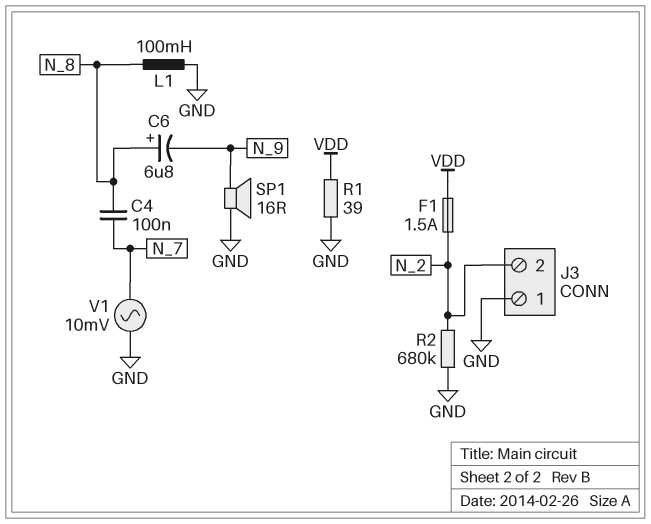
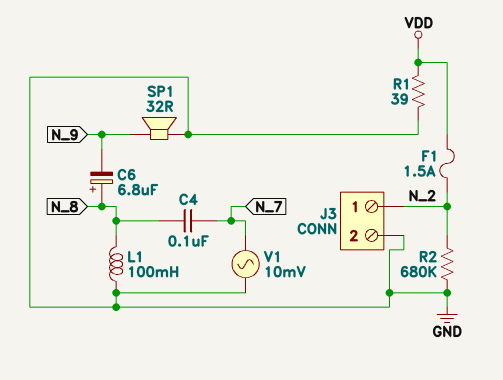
J3 pin 1: GND -> N_2
J3 pin 2: N_2 -> GND
SP1: speaker 16R (GND, N_9) -> speaker 32R (GND, N_9)

